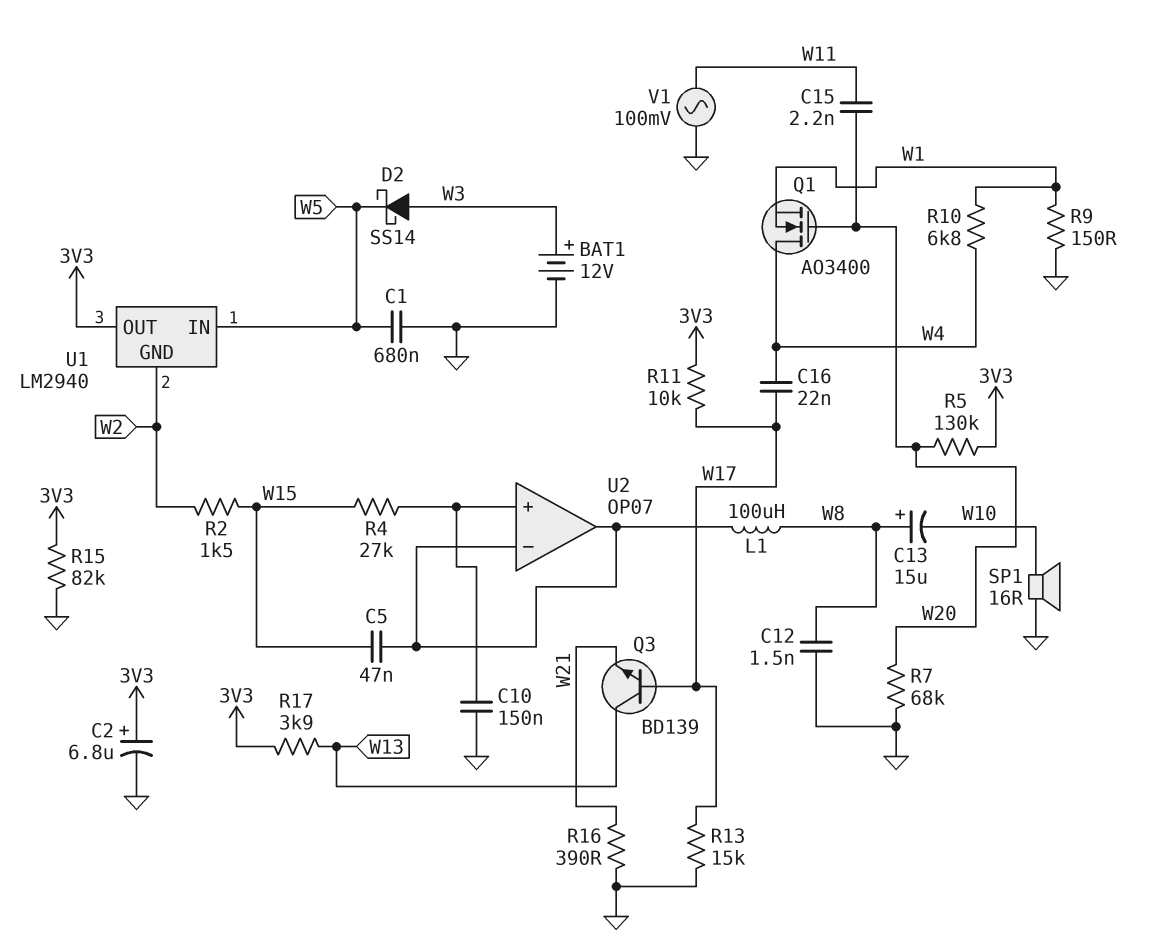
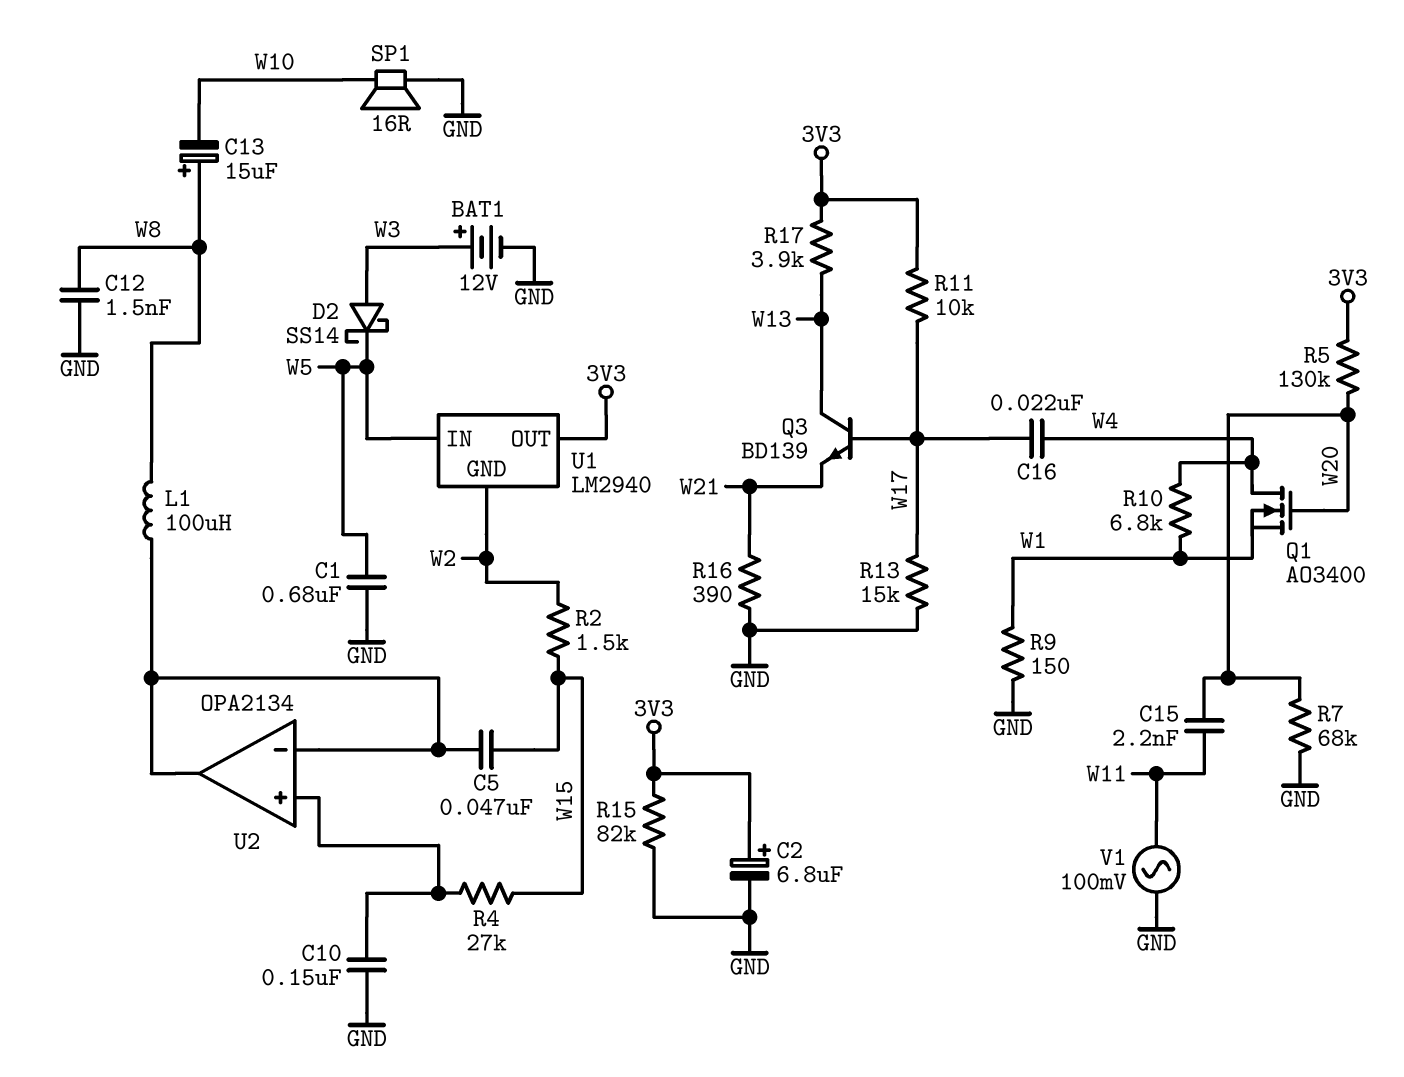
U2: OP07 -> OPA2134

